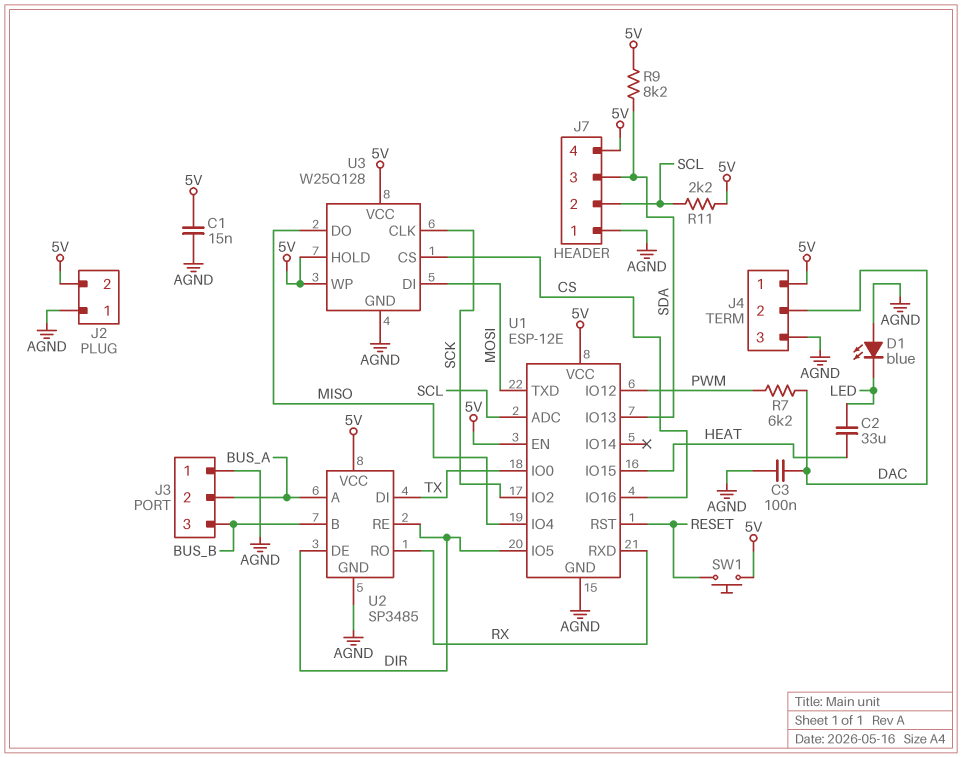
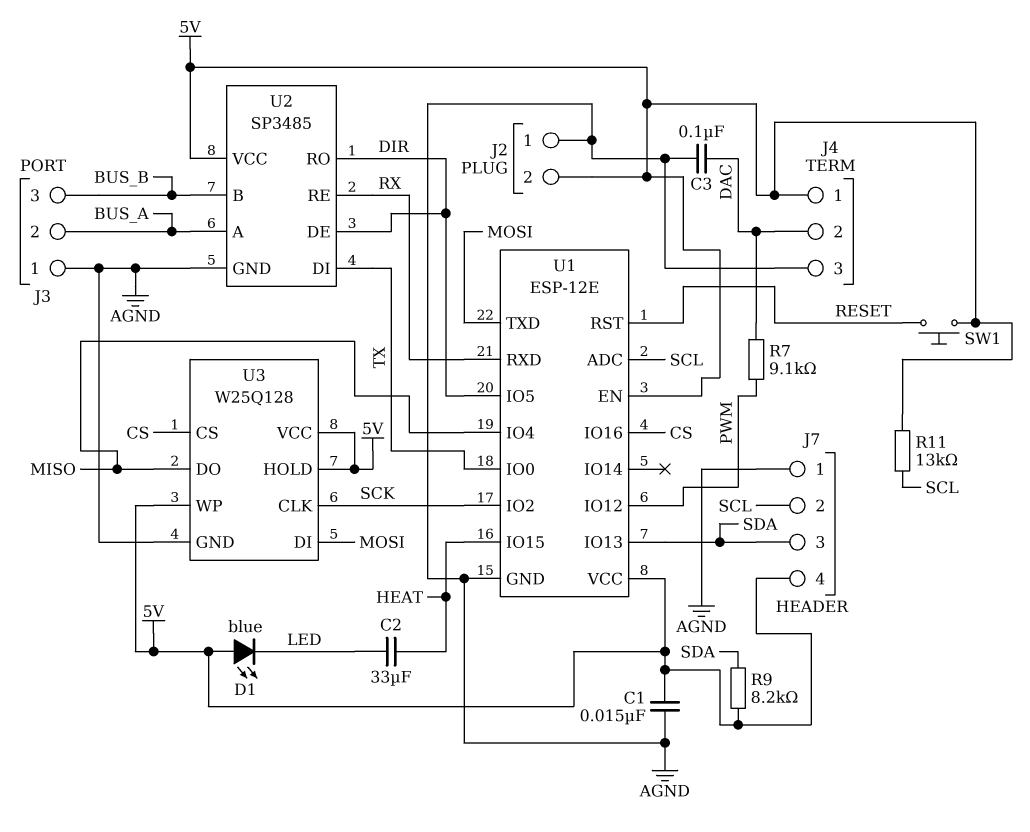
D1: LED blue (A AGND, K LED) -> LED blue (A 5V, K LED)
R7: 6.2k (DAC, PWM) -> 9.1k (DAC, PWM)
R11: 2.2k (5V, SCL) -> 13k (5V, SCL)
U2 pin RE: DIR -> RX
U2 pin RO: RX -> DIR

